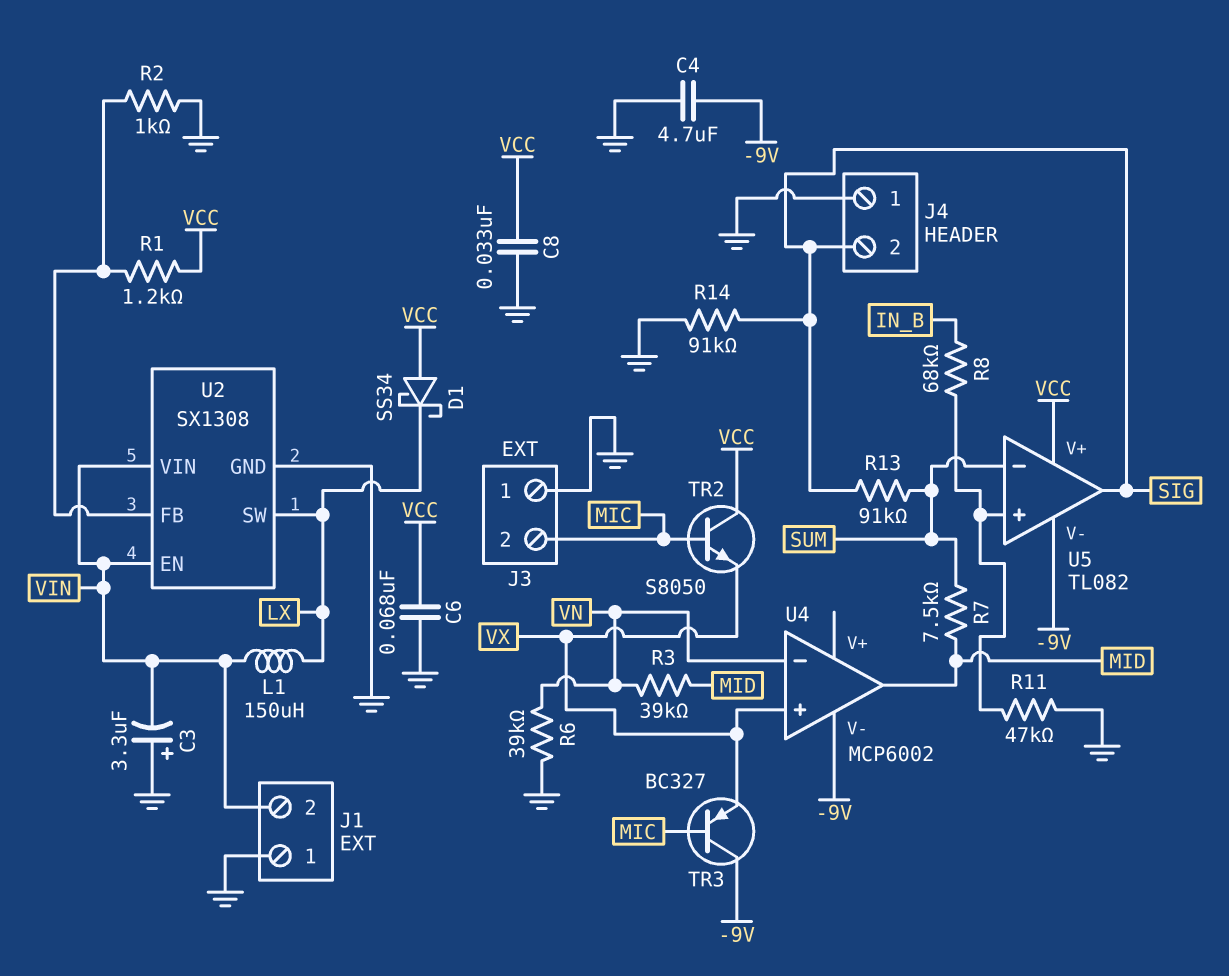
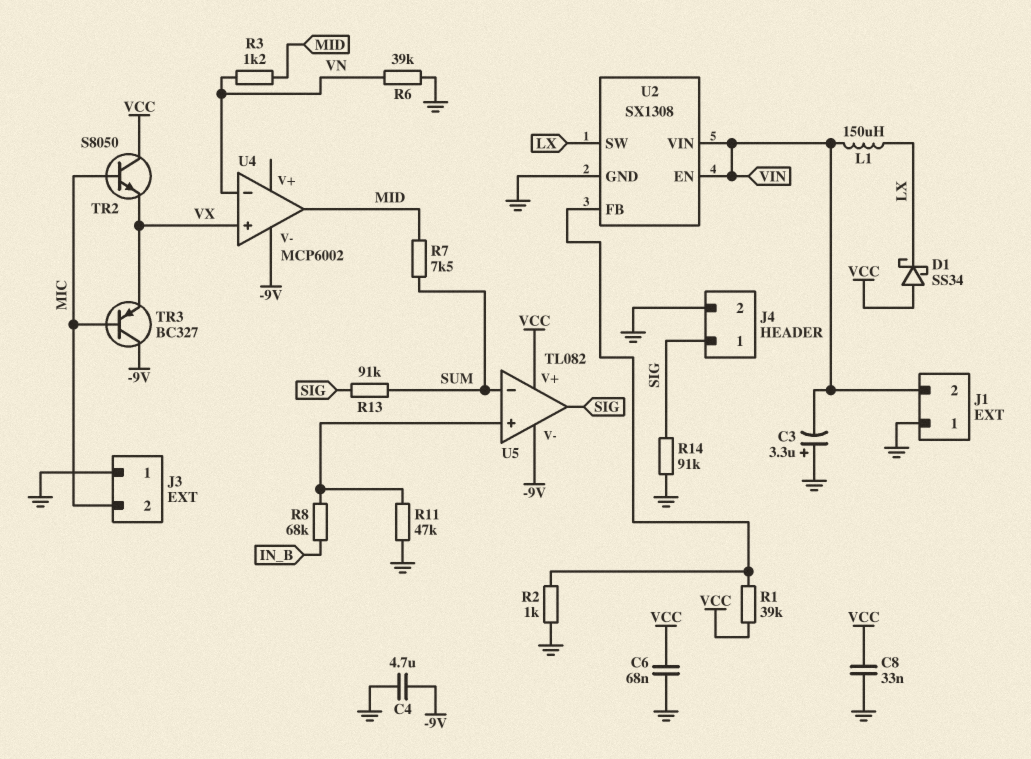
J4 pin 1: GND -> SIG
J4 pin 2: SIG -> GND
R1: 1.2k (U2/FB, VCC) -> 39k (U2/FB, VCC)
R3: 39k (MID, VN) -> 1.2k (MID, VN)

